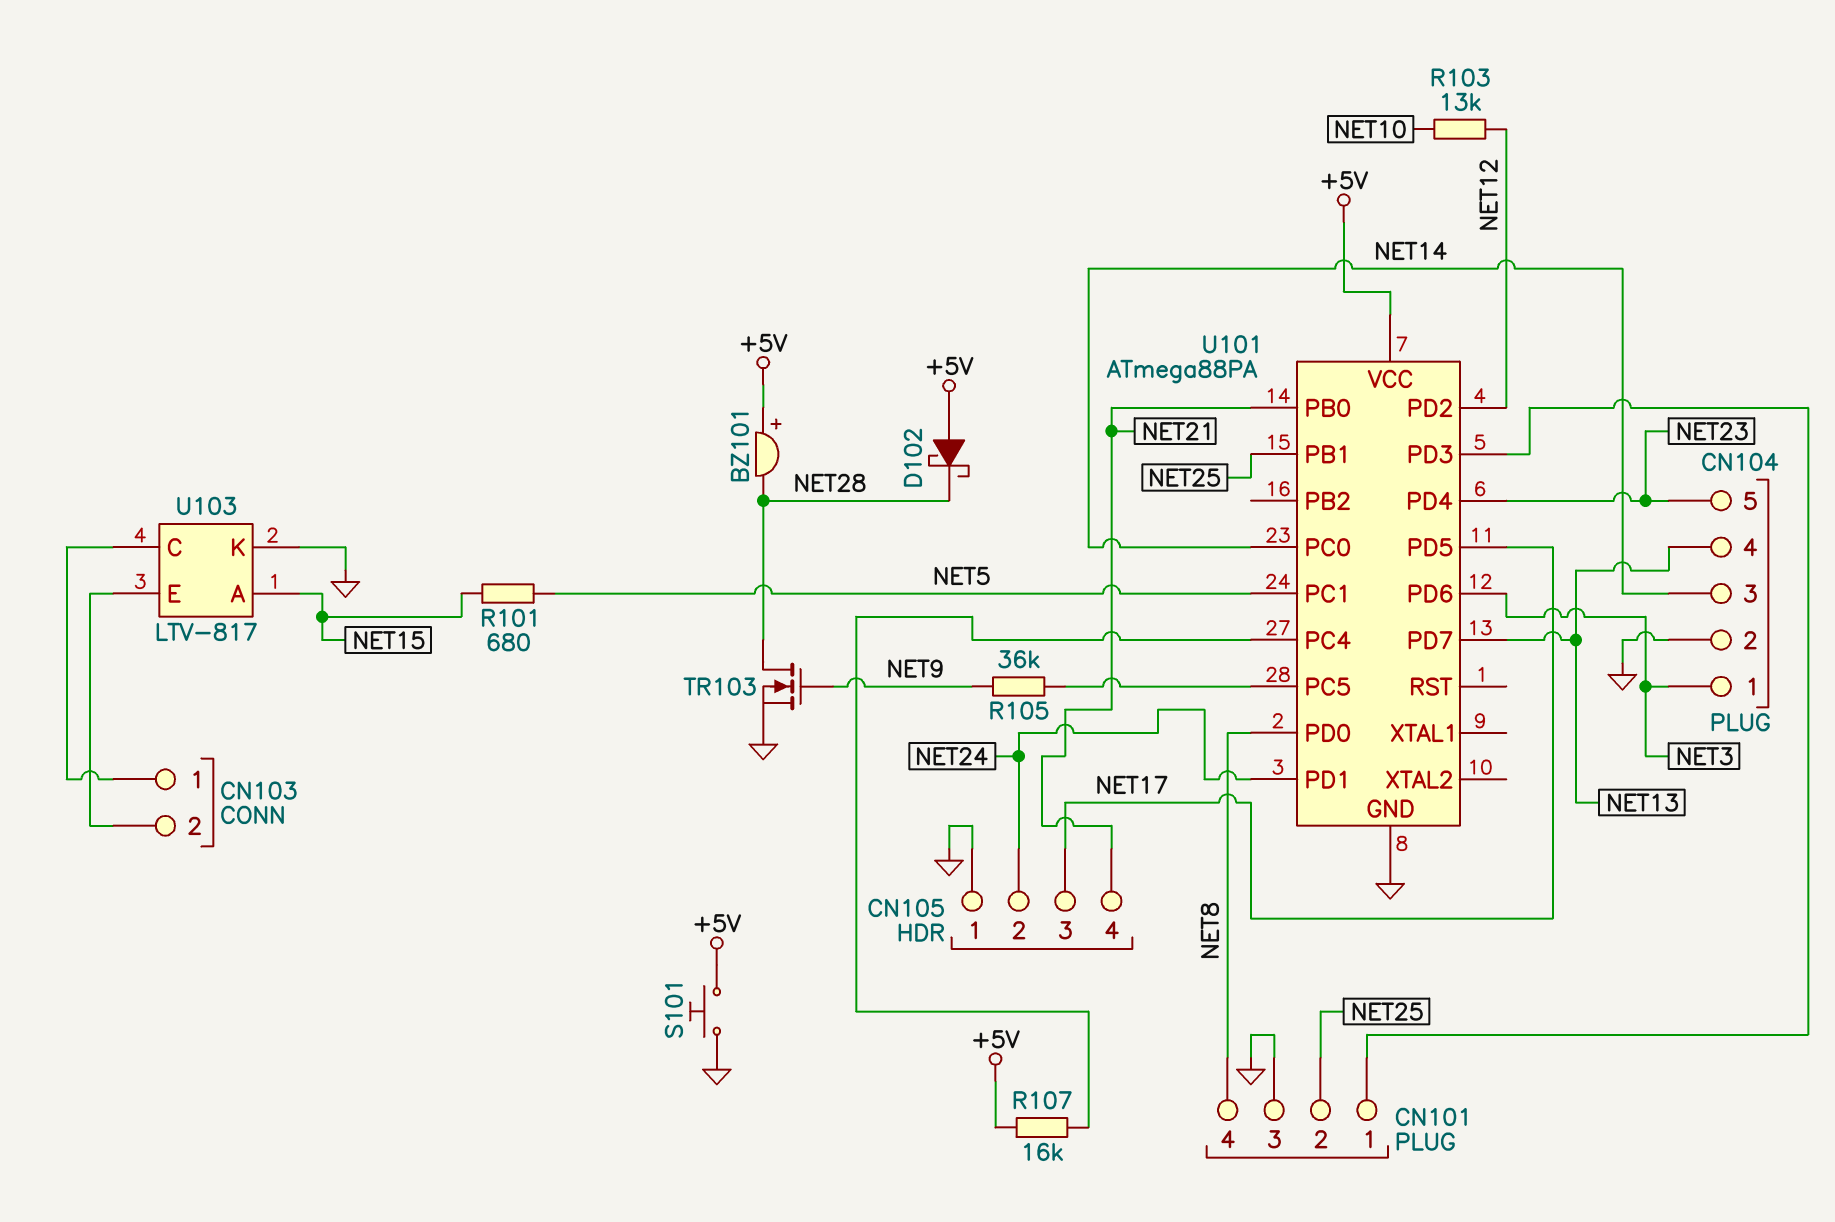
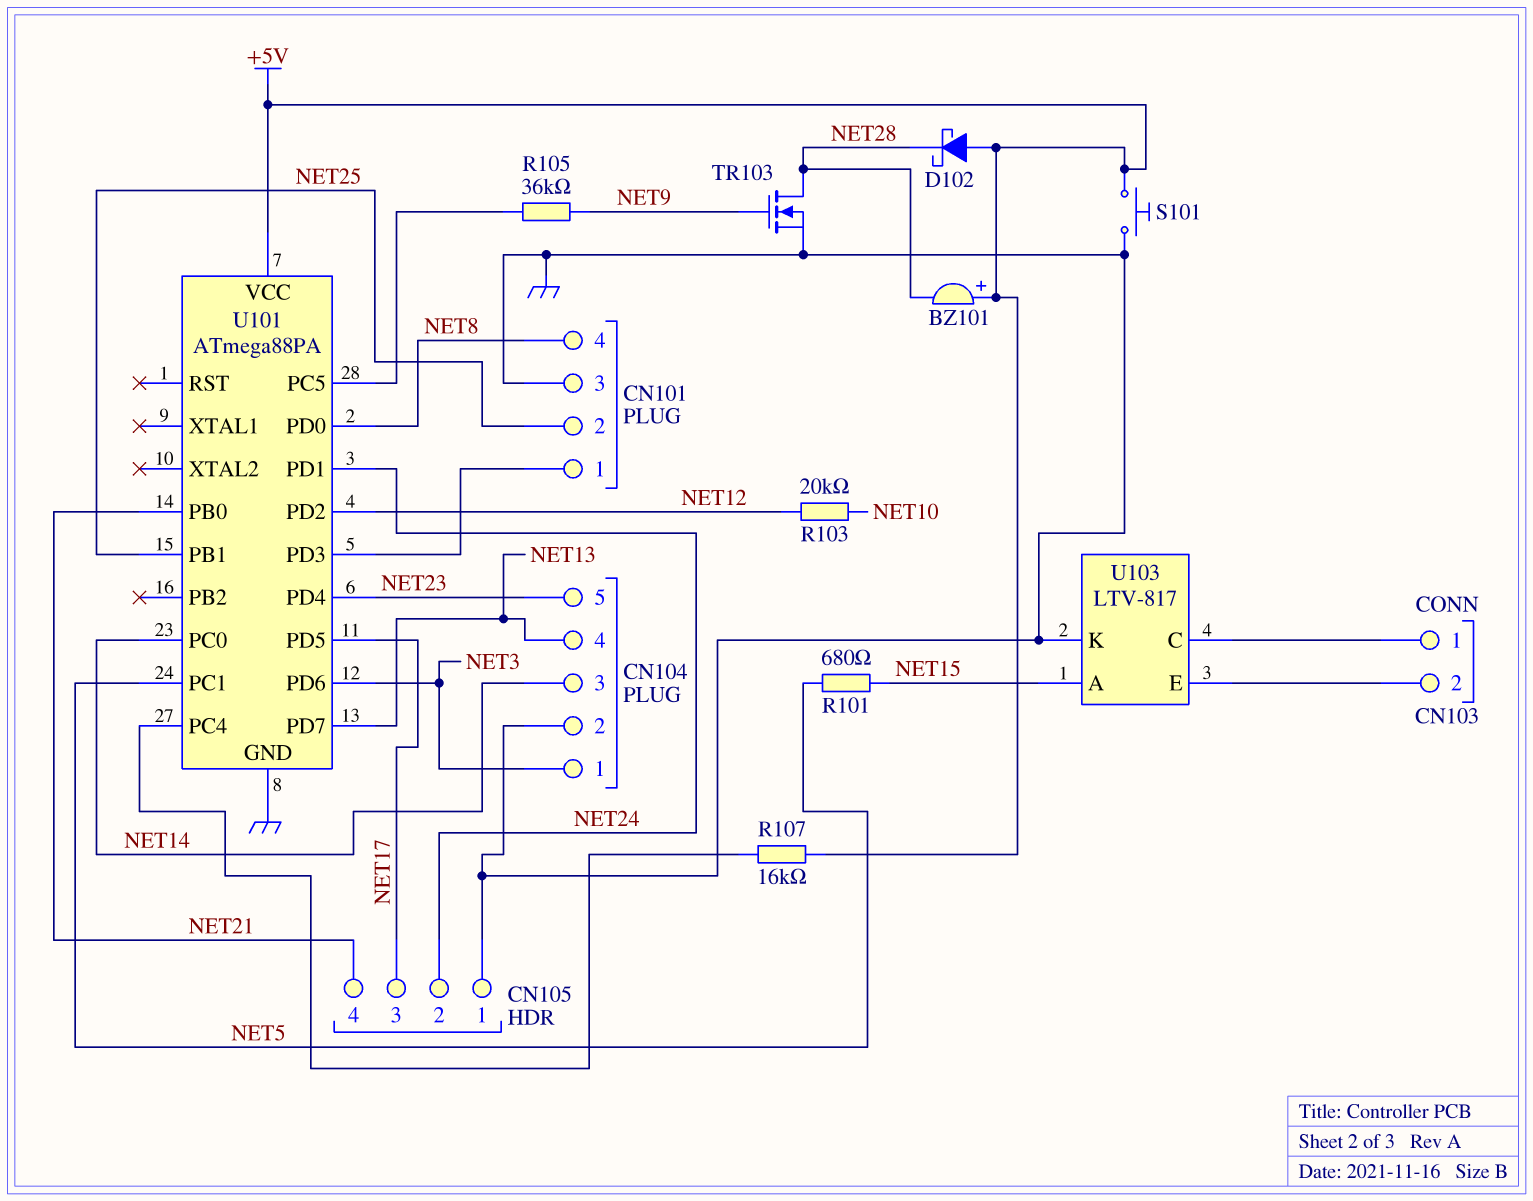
R103: 13k (NET10, NET12) -> 20k (NET10, NET12)

